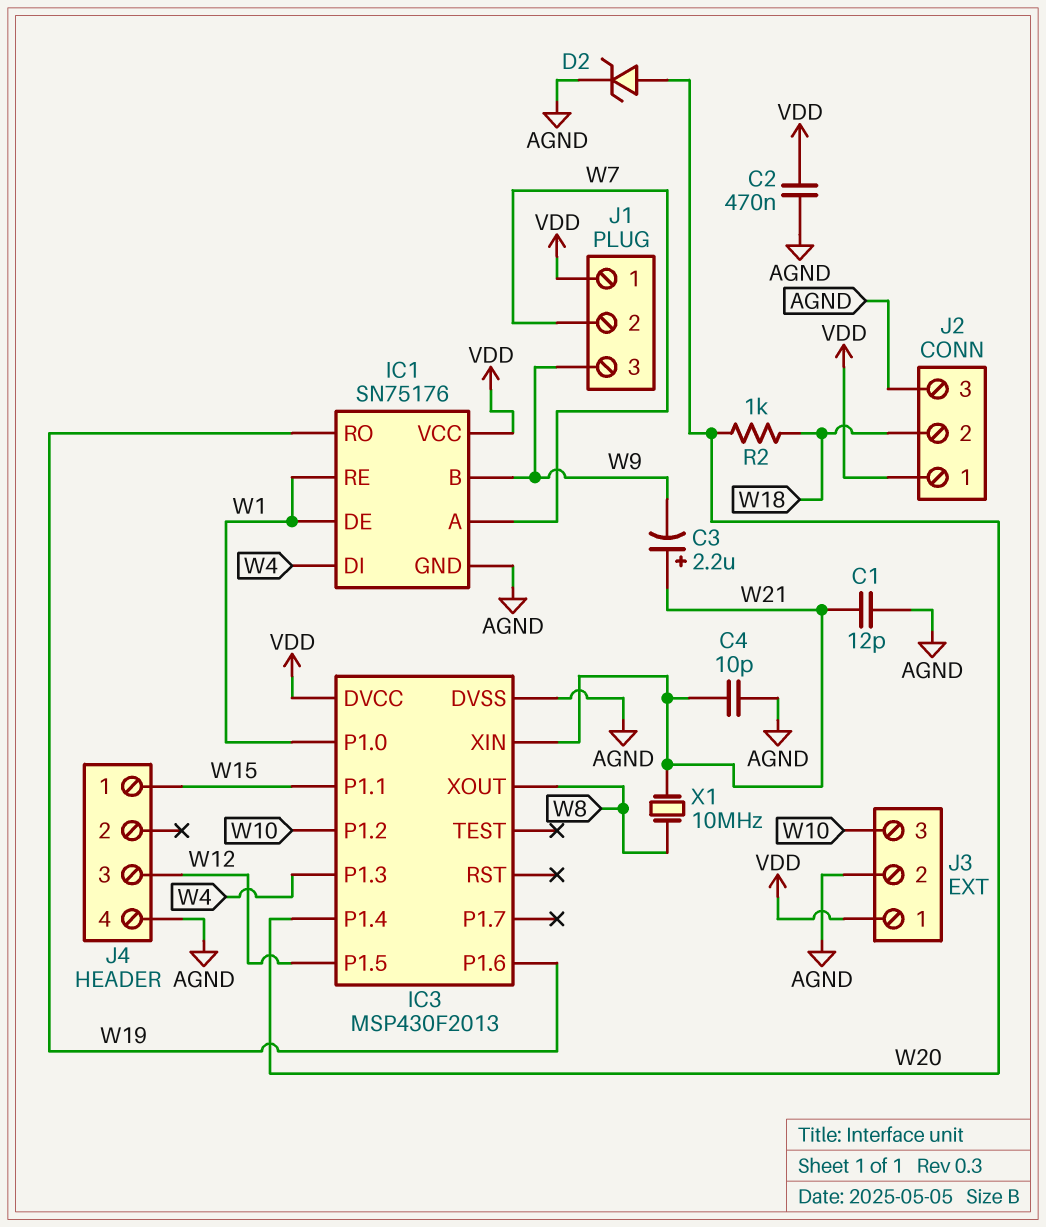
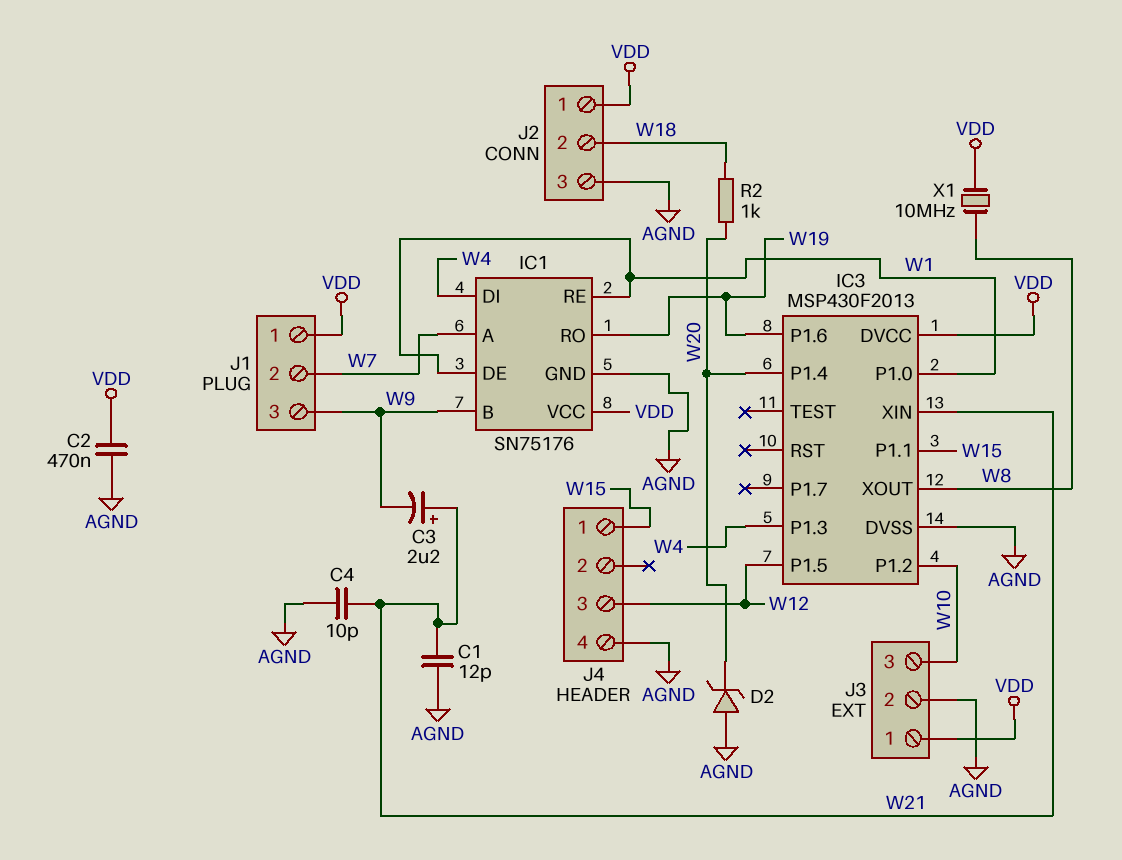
D2: zener (A W20, K AGND) -> zener (A AGND, K W20)
X1: 10MHz (W8, W21) -> 10MHz (VDD, W8)

